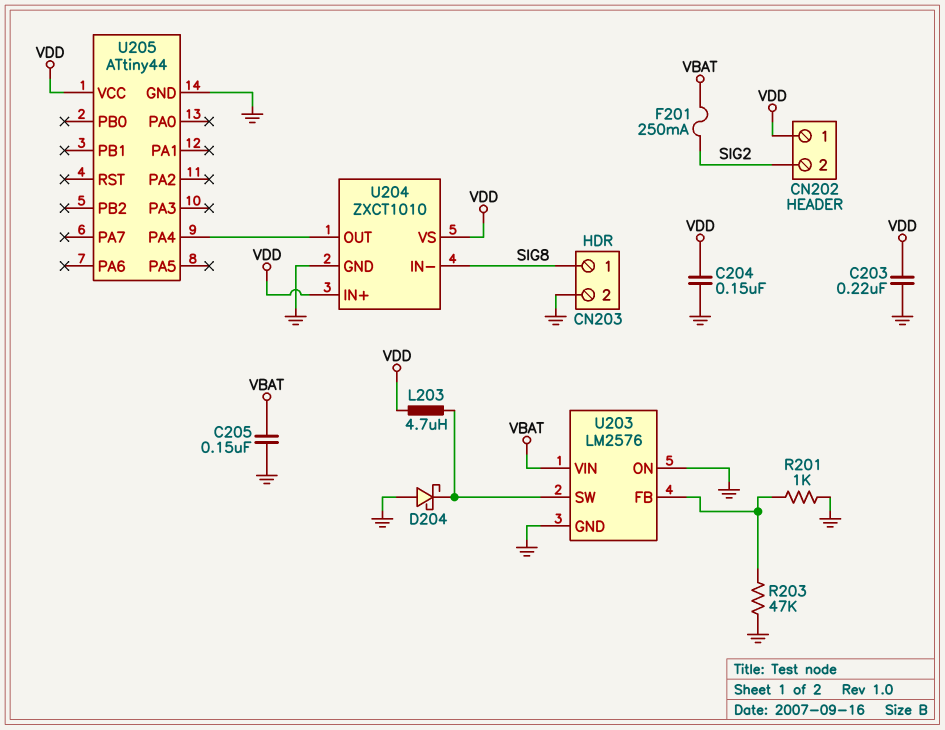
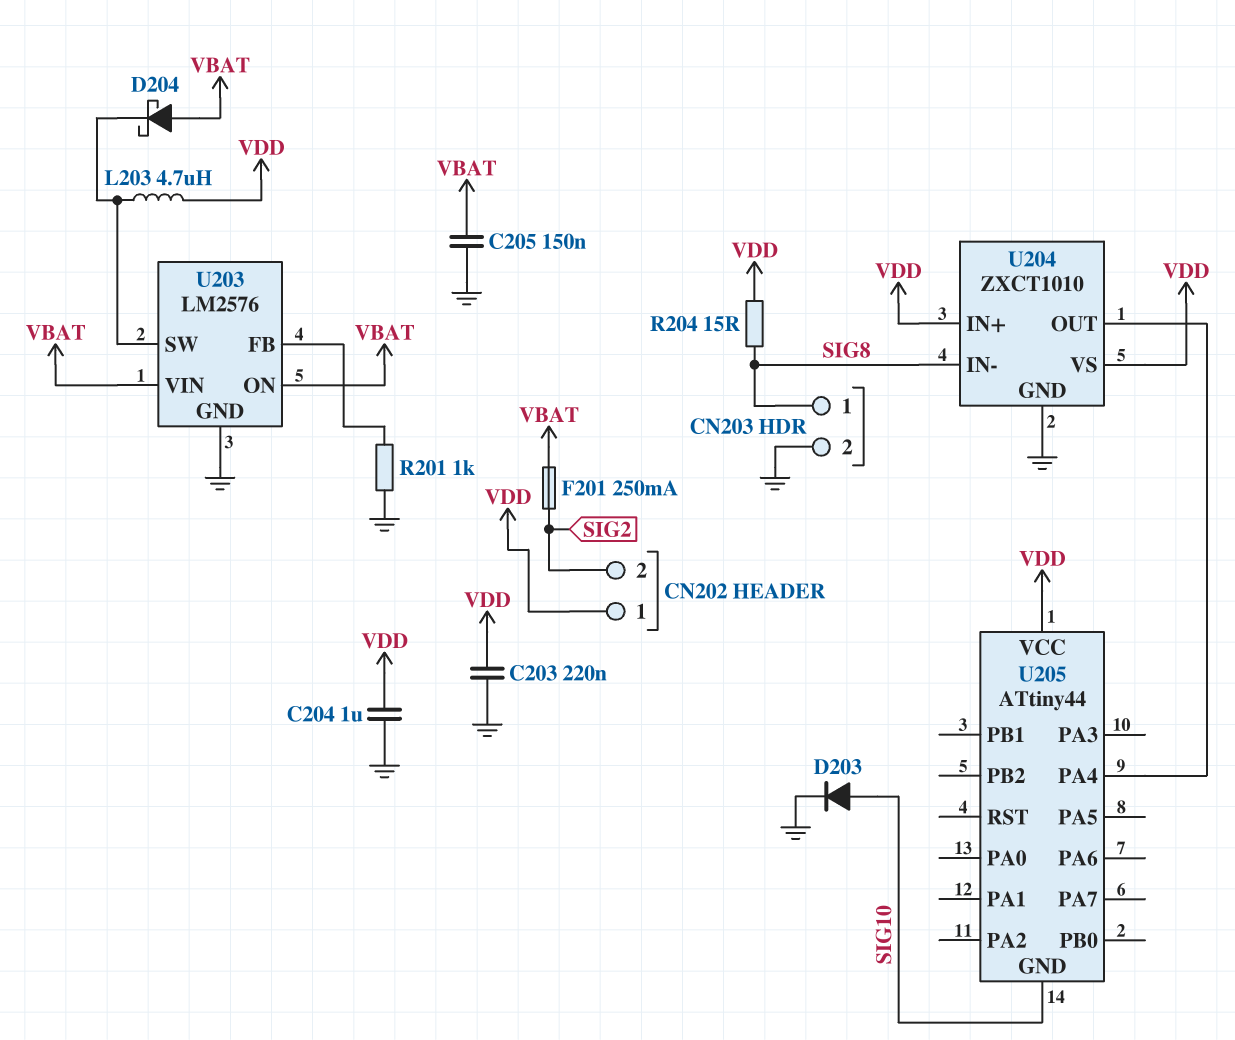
C204: 150nF (GND, VDD) -> 1uF (GND, VDD)
D203: none -> diode (A SIG10, K GND)
D204: schottky (A GND, K U203/SW) -> schottky (A VBAT, K U203/SW)
R203: 47k (GND, U203/FB) -> none
R204: none -> 15 (SIG8, VDD)
U203 pin ON: GND -> VBAT
U205 pin GND: GND -> SIG10

